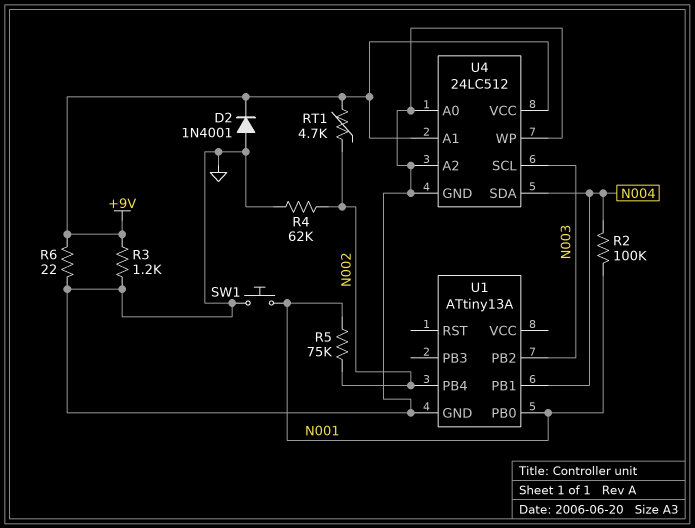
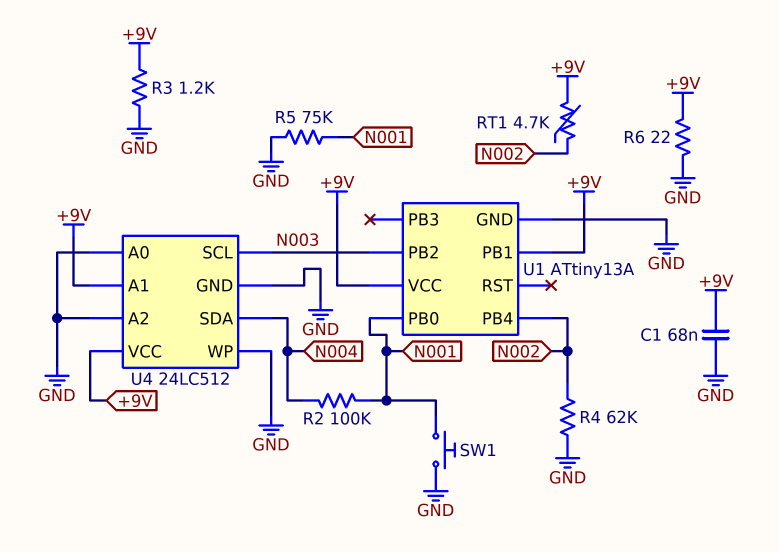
C1: none -> 68nF (+9V, GND)
D2: diode 1N4001 (A GND, K +9V) -> none
R5: 75k (N001, N002) -> 75k (GND, N001)
U1 pin PB1: N004 -> +9V
U1 pin VCC: none -> +9V

